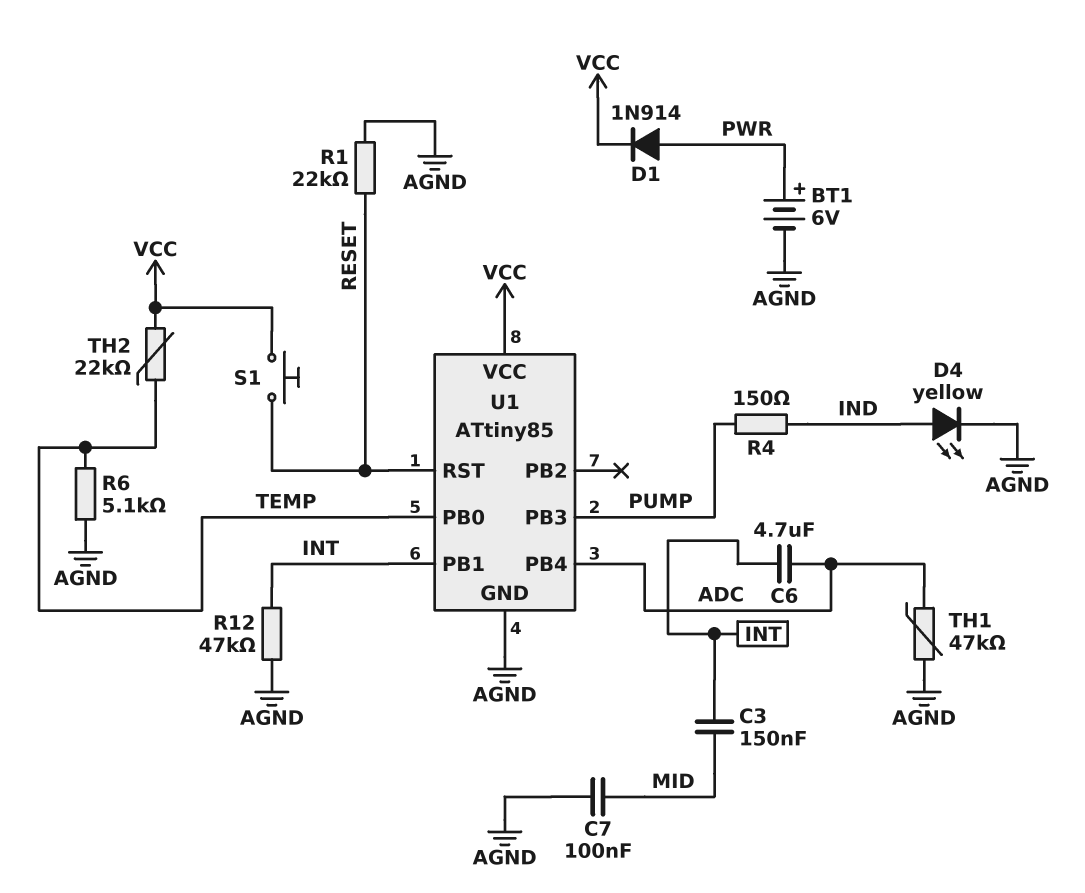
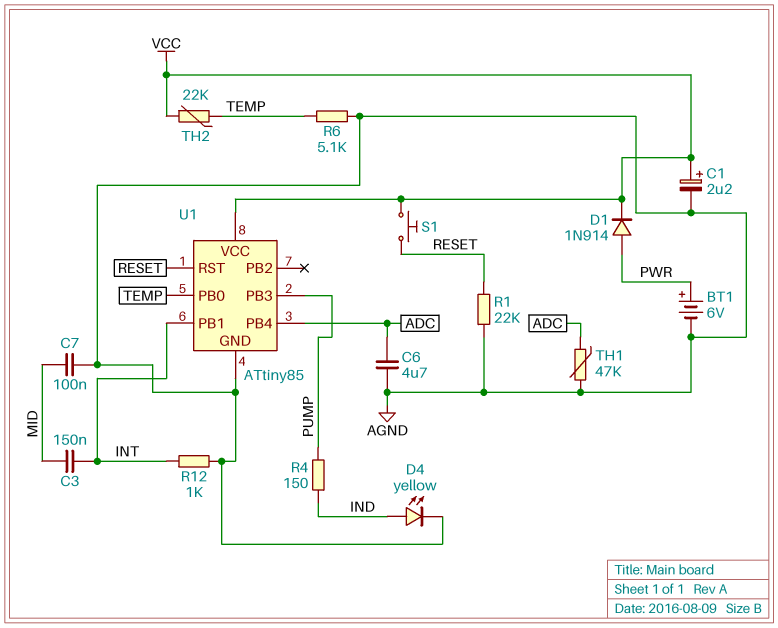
C1: none -> 2.2uF (plus VCC, minus AGND)
C6: 4.7uF (ADC, INT) -> 4.7uF (ADC, AGND)
R12: 47k (AGND, INT) -> 1k (AGND, INT)

